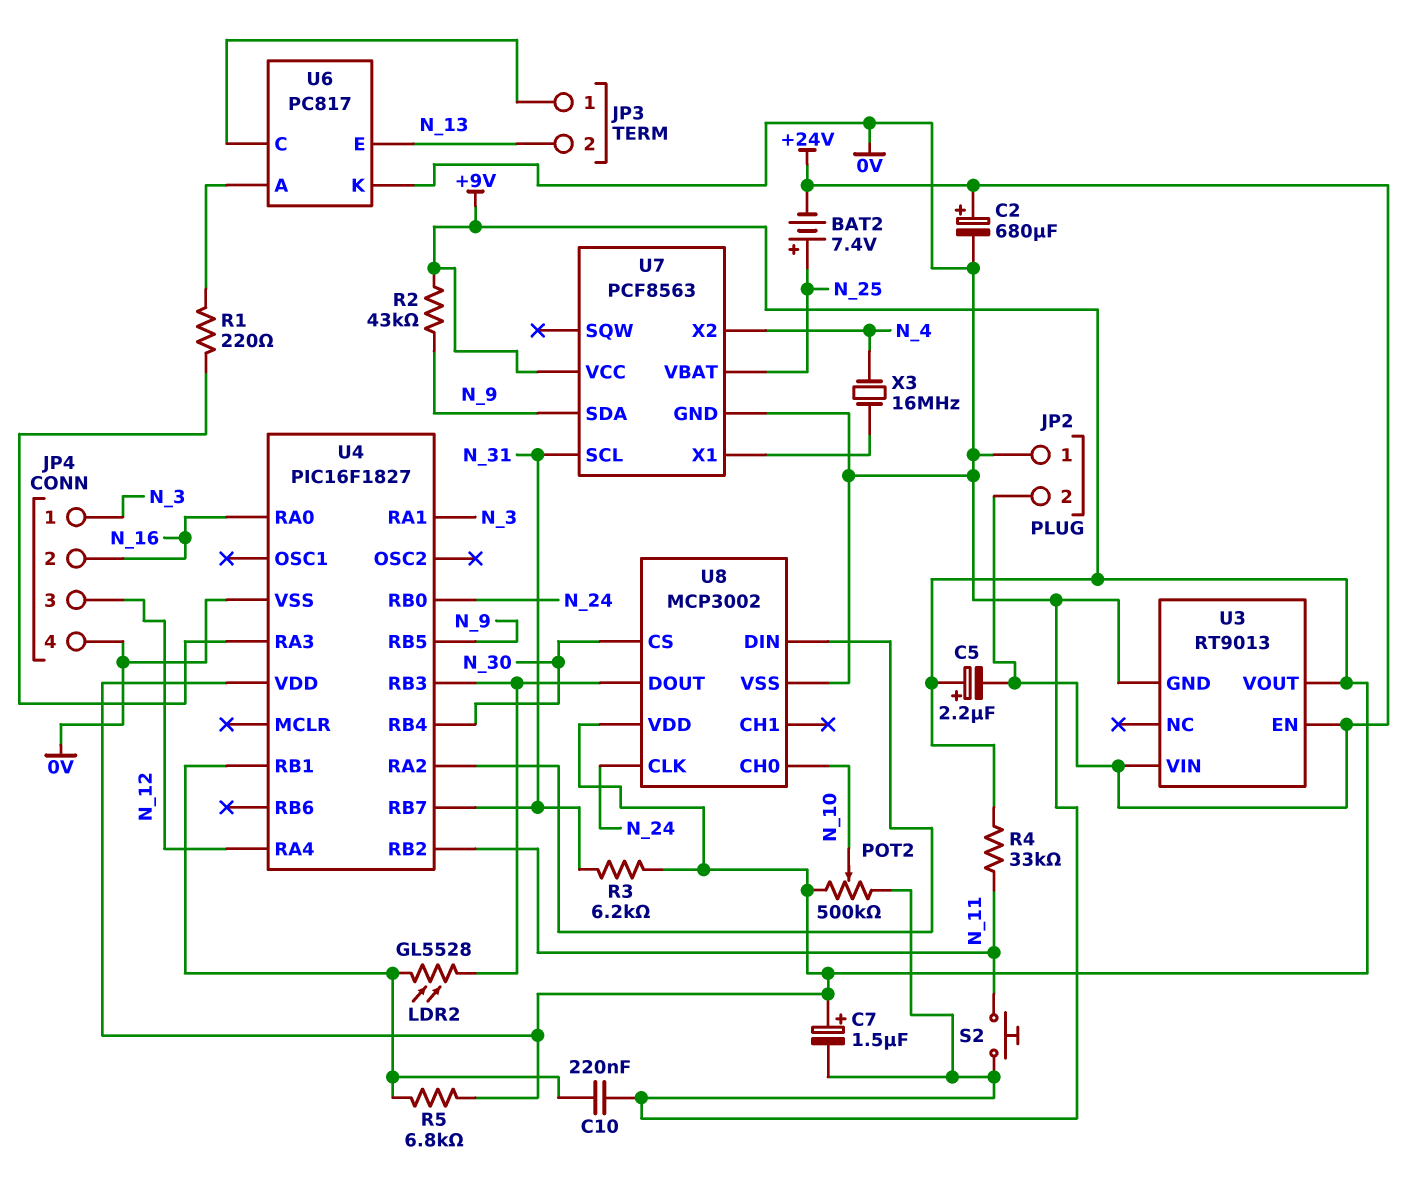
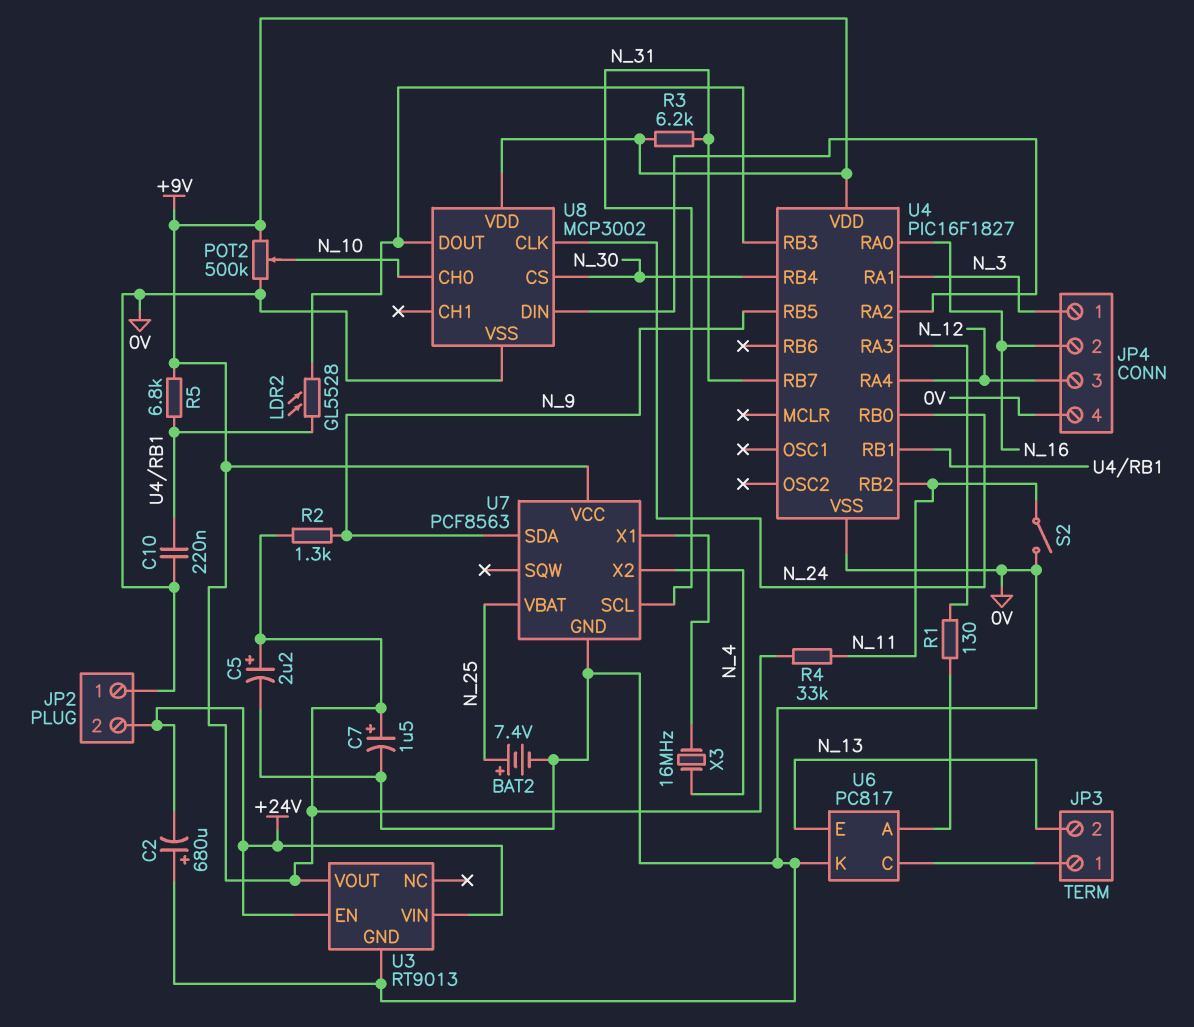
BAT2: 7.4V (plus N_25, minus +24V) -> 7.4V (plus N_25, minus 0V)
C2: 680uF (plus +24V, minus 0V) -> 680uF (plus 0V, minus +24V)
C5: 2.2uF (plus +9V, minus +24V) -> 2.2uF (plus +9V, minus 0V)
R1: 220 (U4/RA3, U6/A) -> 130 (U4/RA3, U6/A)
R2: 43k (+9V, N_9) -> 1.3k (+9V, N_9)
S2: button (0V, N_11) -> switch (0V, N_11)

